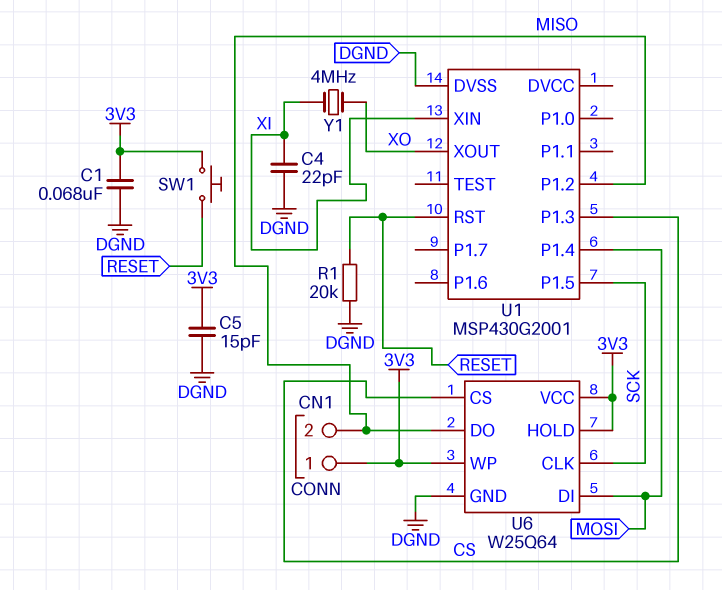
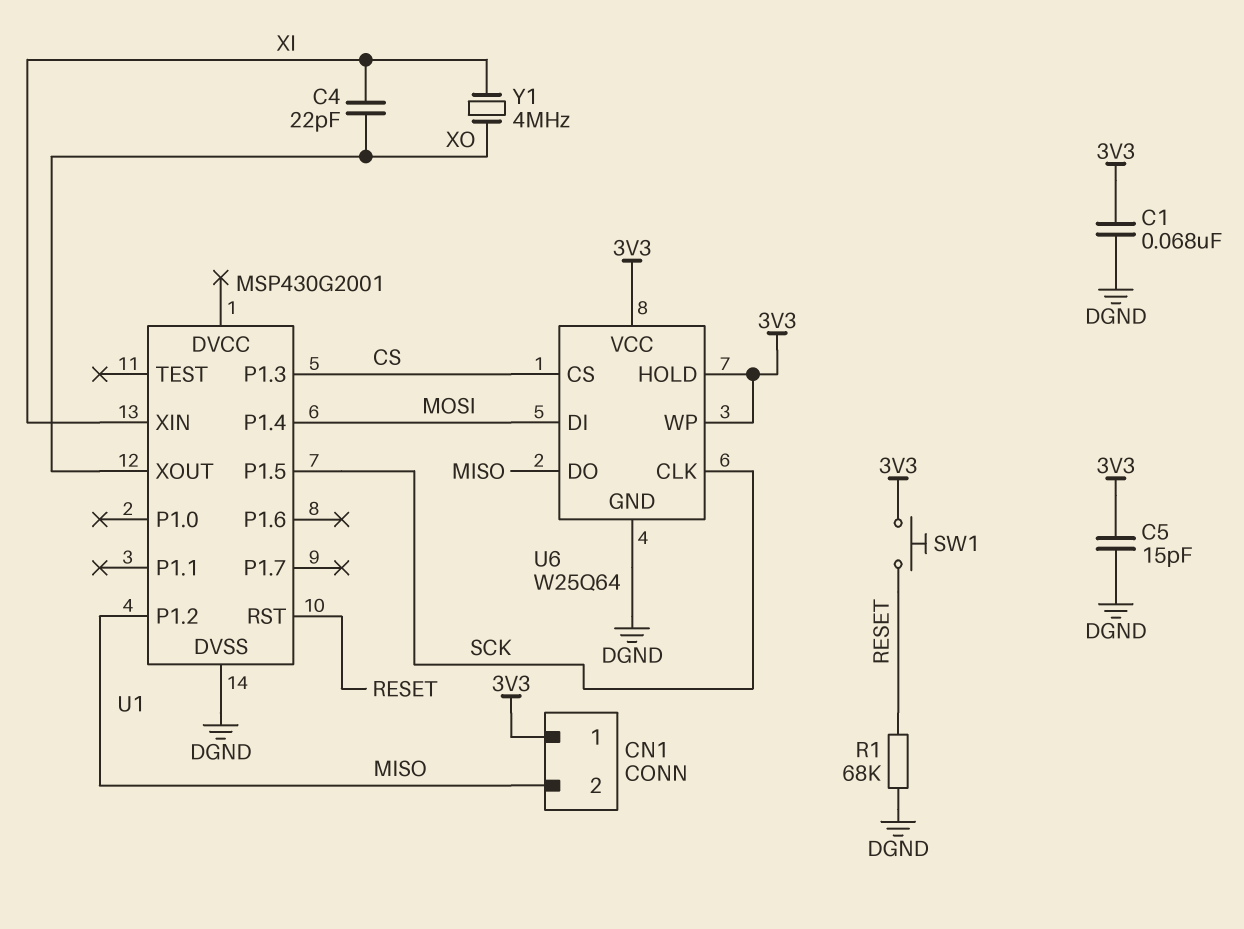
C4: 22pF (DGND, XI) -> 22pF (XI, XO)
R1: 20k (DGND, RESET) -> 68k (DGND, RESET)

